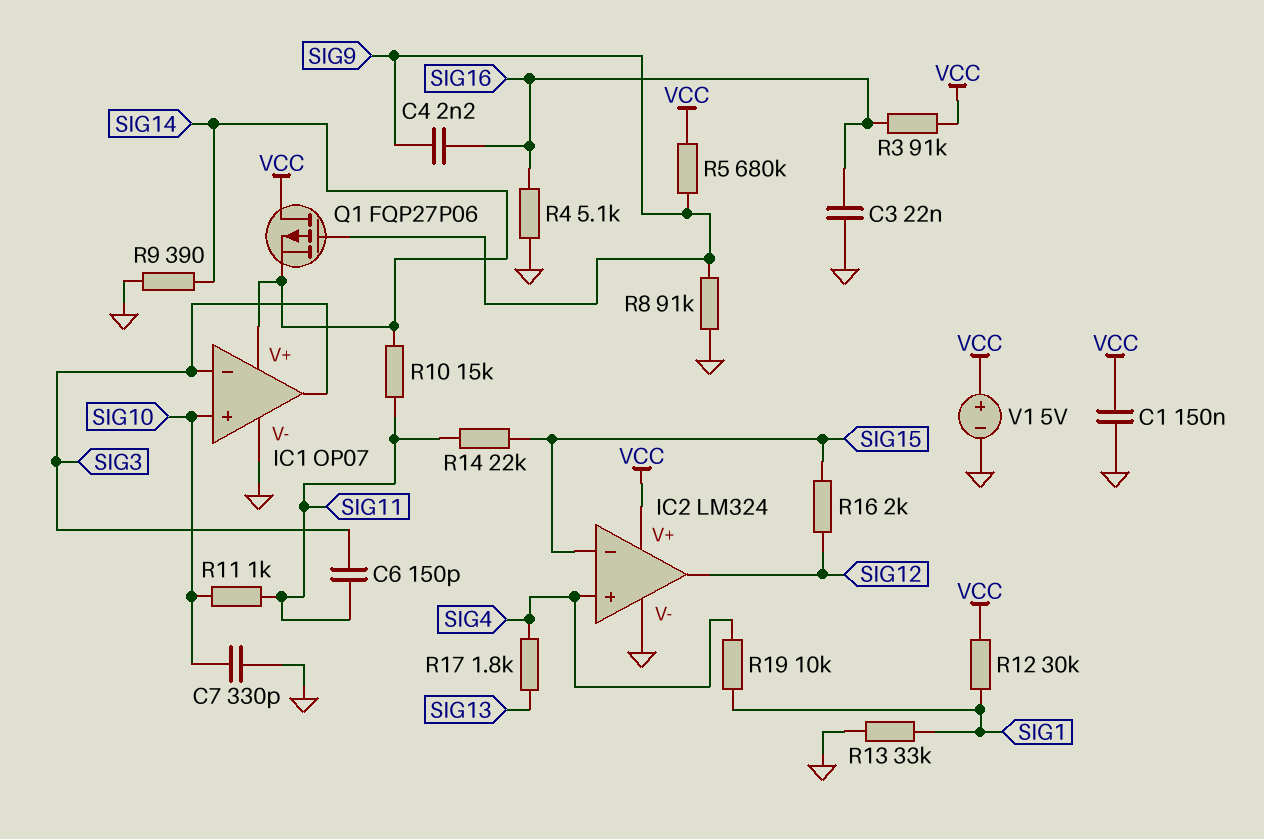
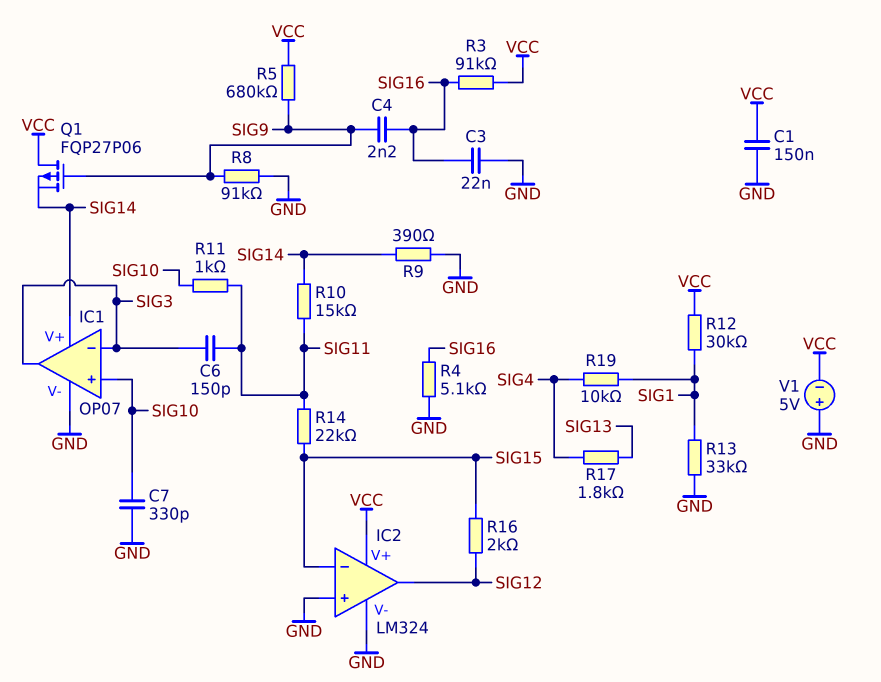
IC2 pin in+: SIG4 -> GND
V1: 5V (plus VCC, minus GND) -> 5V (plus GND, minus VCC)

